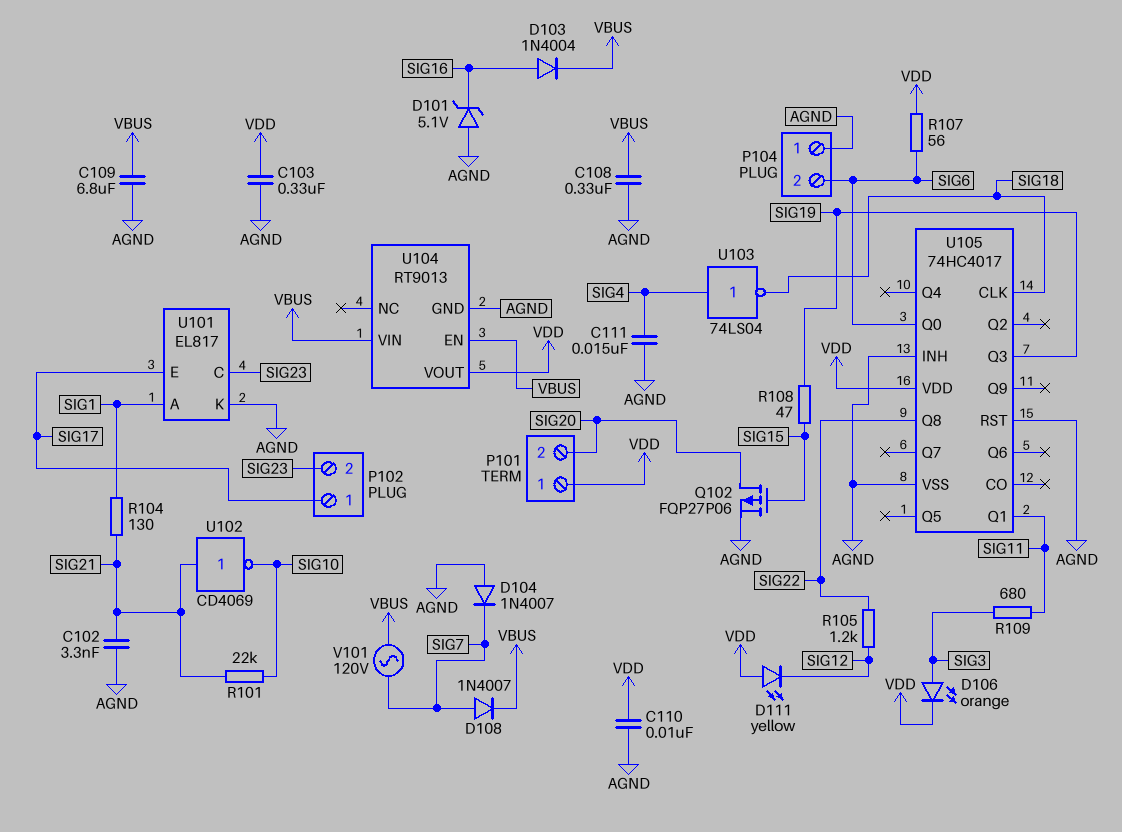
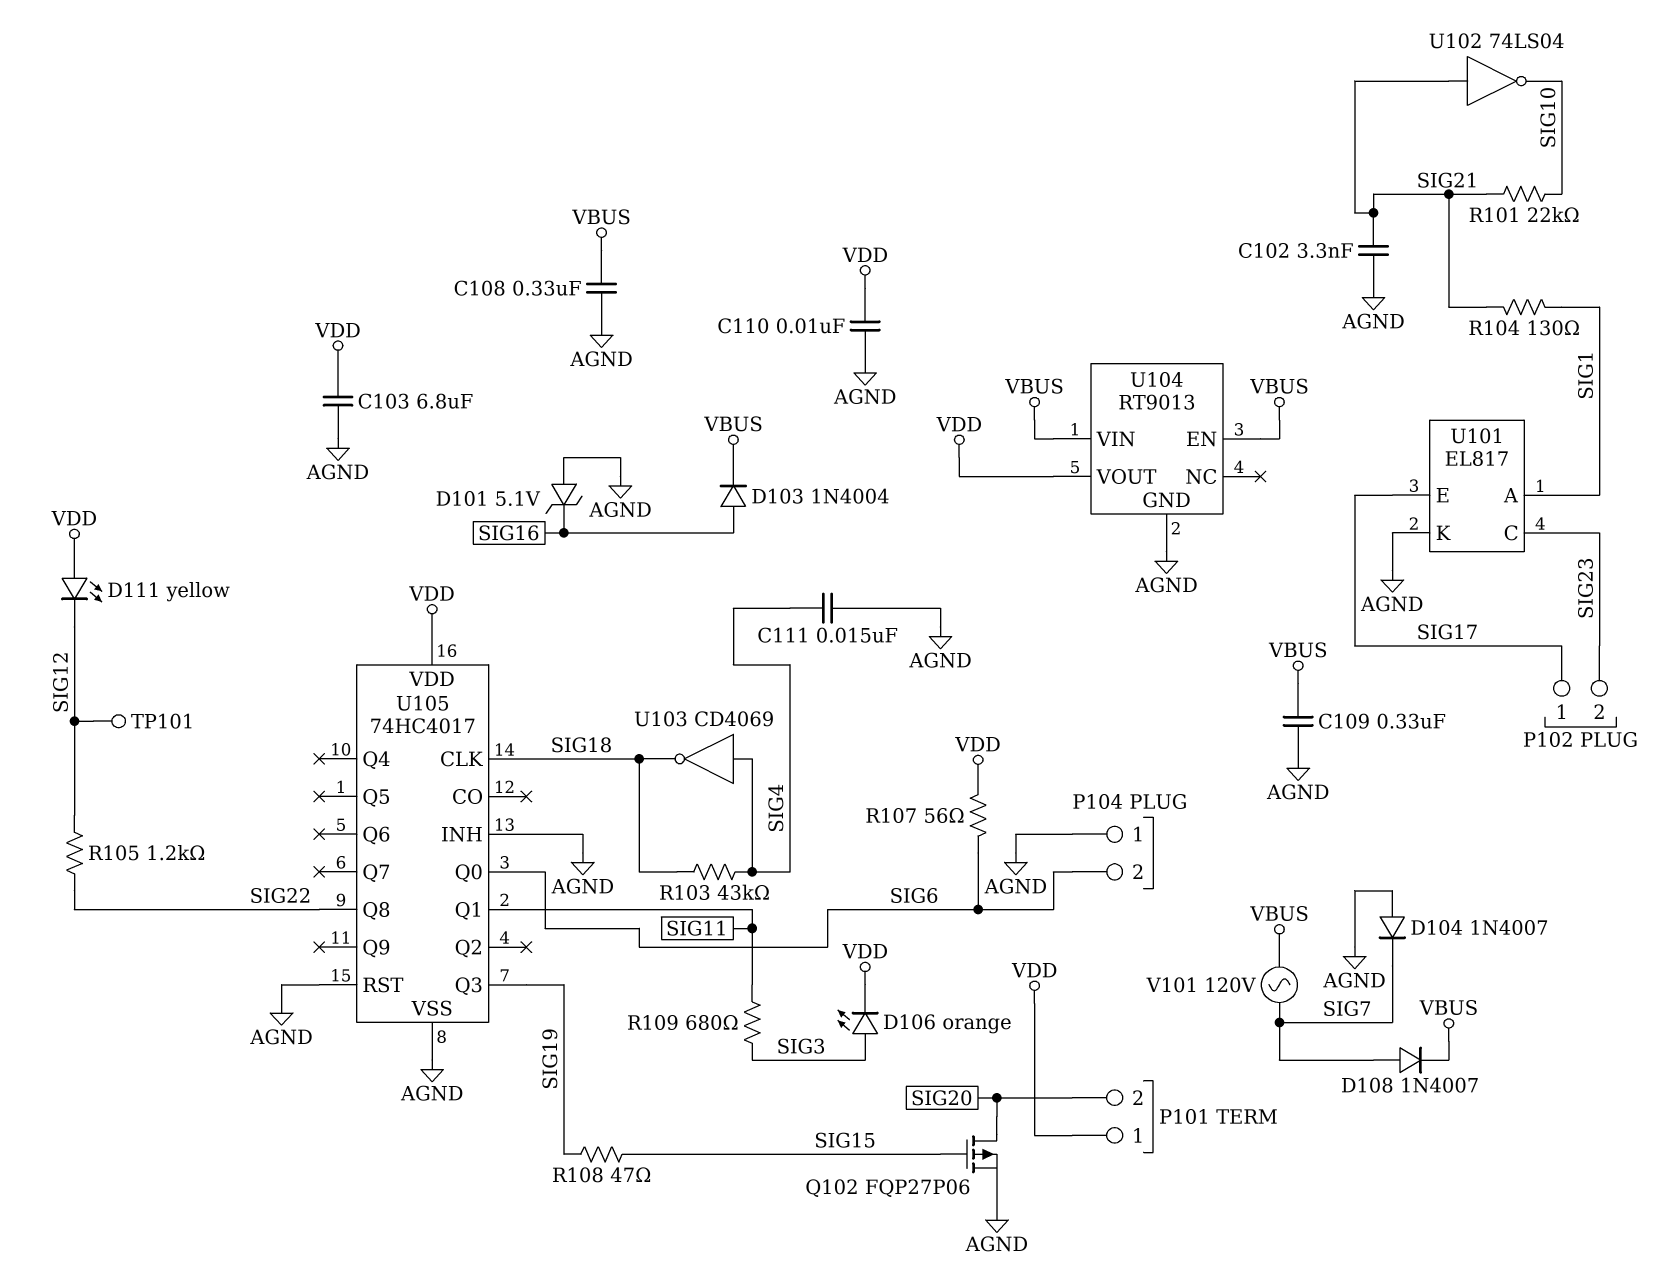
C103: 330nF (AGND, VDD) -> 6.8uF (AGND, VDD)
C109: 6.8uF (AGND, VBUS) -> 330nF (AGND, VBUS)
R103: none -> 43k (SIG4, SIG18)
TP101: none -> test point (SIG12)
U102: NOT CD4069 (in SIG21, out SIG10) -> NOT 74LS04 (in SIG21, out SIG10)
U103: NOT 74LS04 (in SIG4, out SIG18) -> NOT CD4069 (in SIG4, out SIG18)

